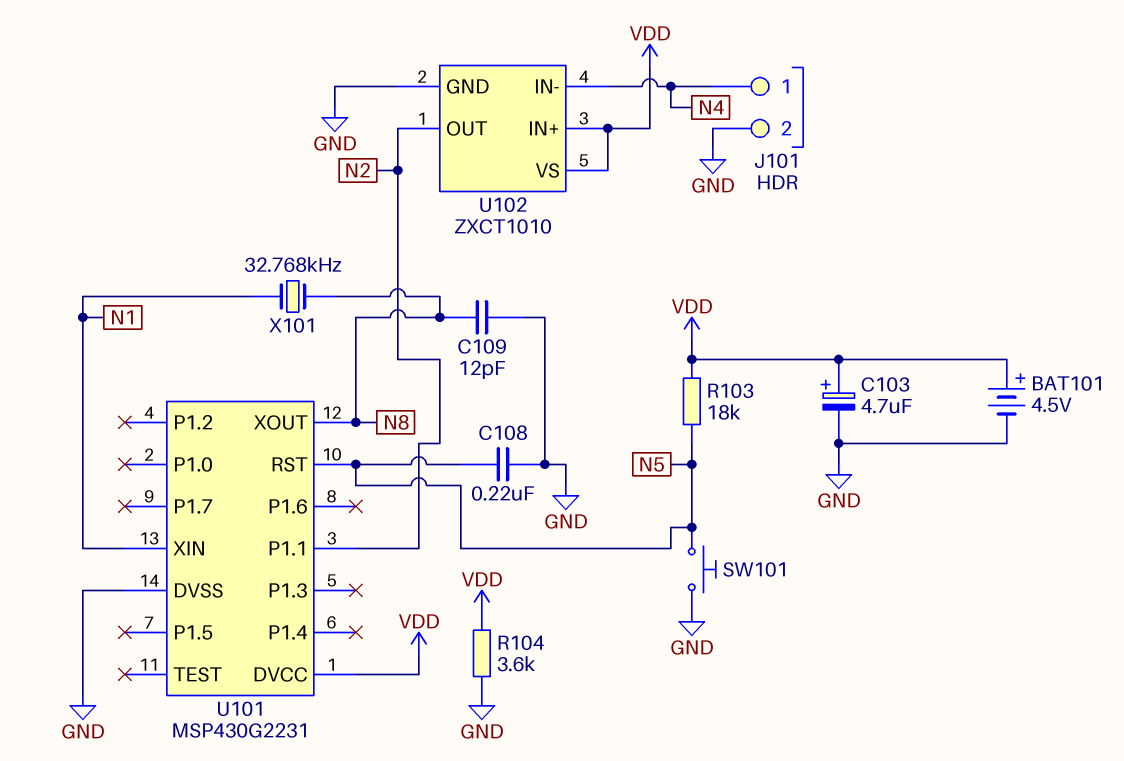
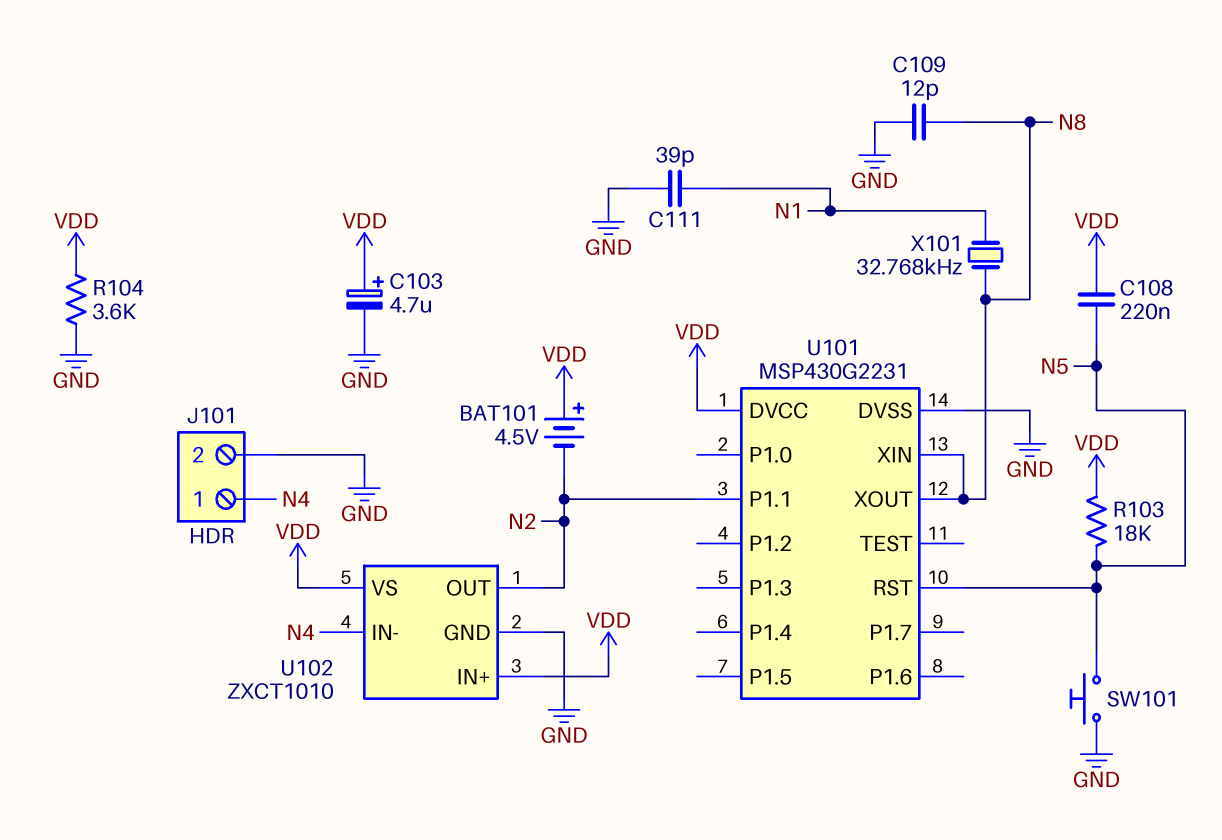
BAT101: 4.5V (plus VDD, minus GND) -> 4.5V (plus VDD, minus N2)
C108: 220nF (GND, N5) -> 220nF (N5, VDD)
C111: none -> 39pF (GND, N1)
U101 pin XIN: N1 -> N8

